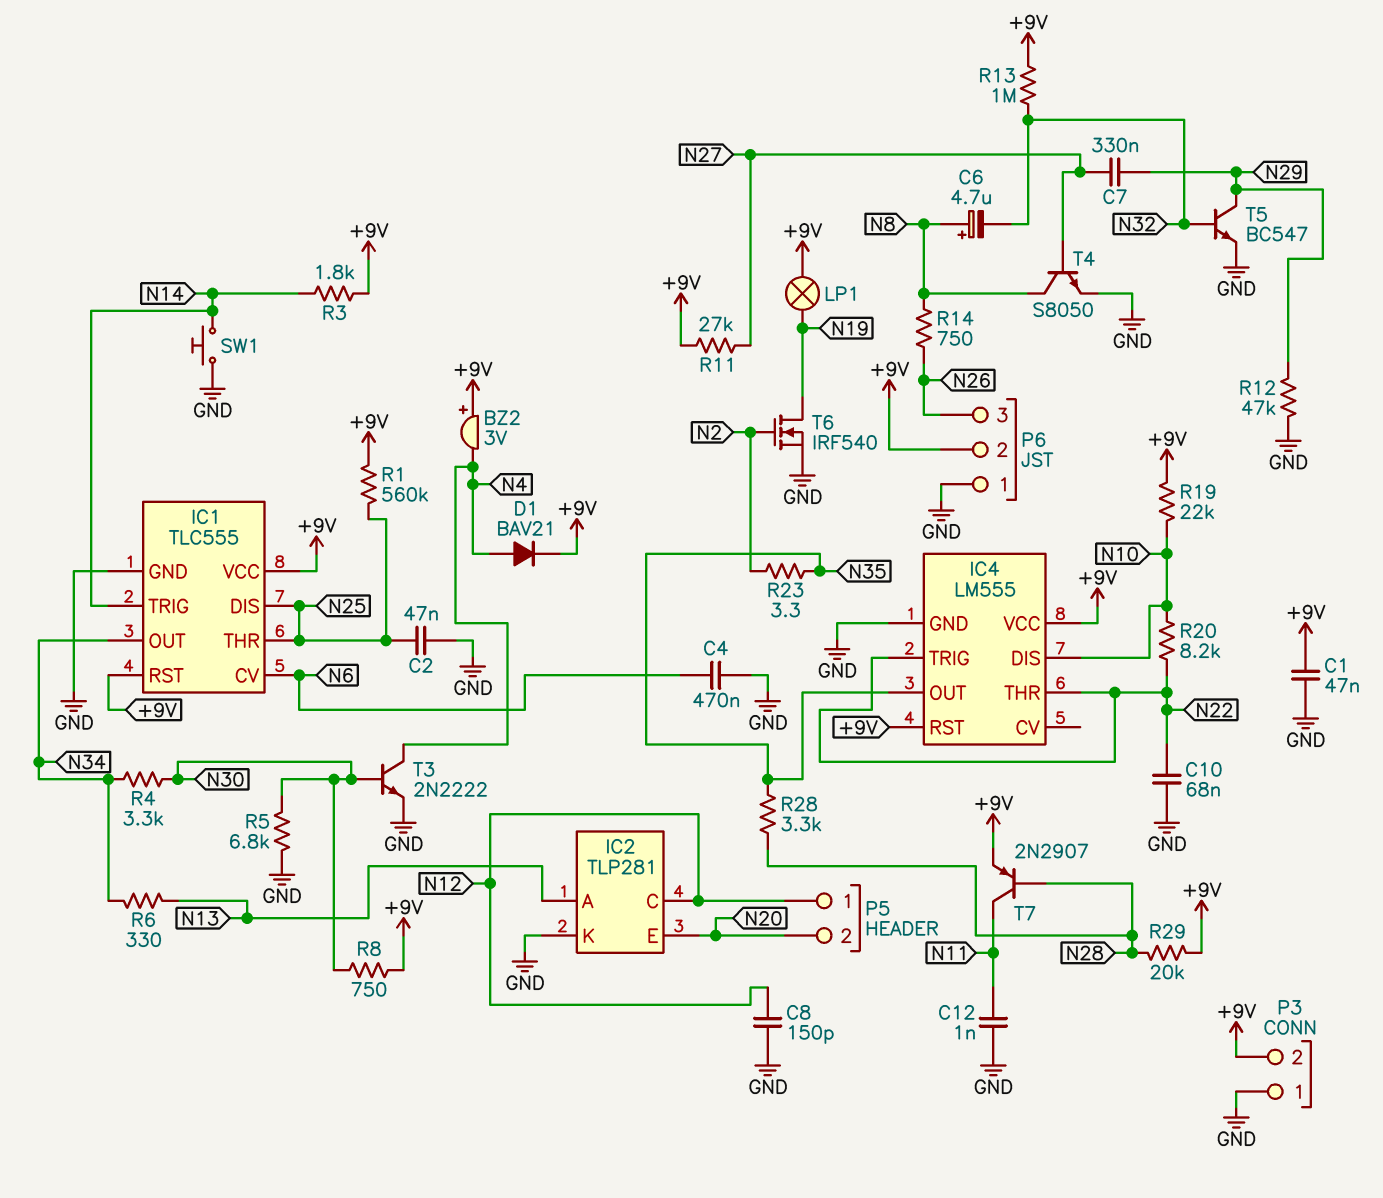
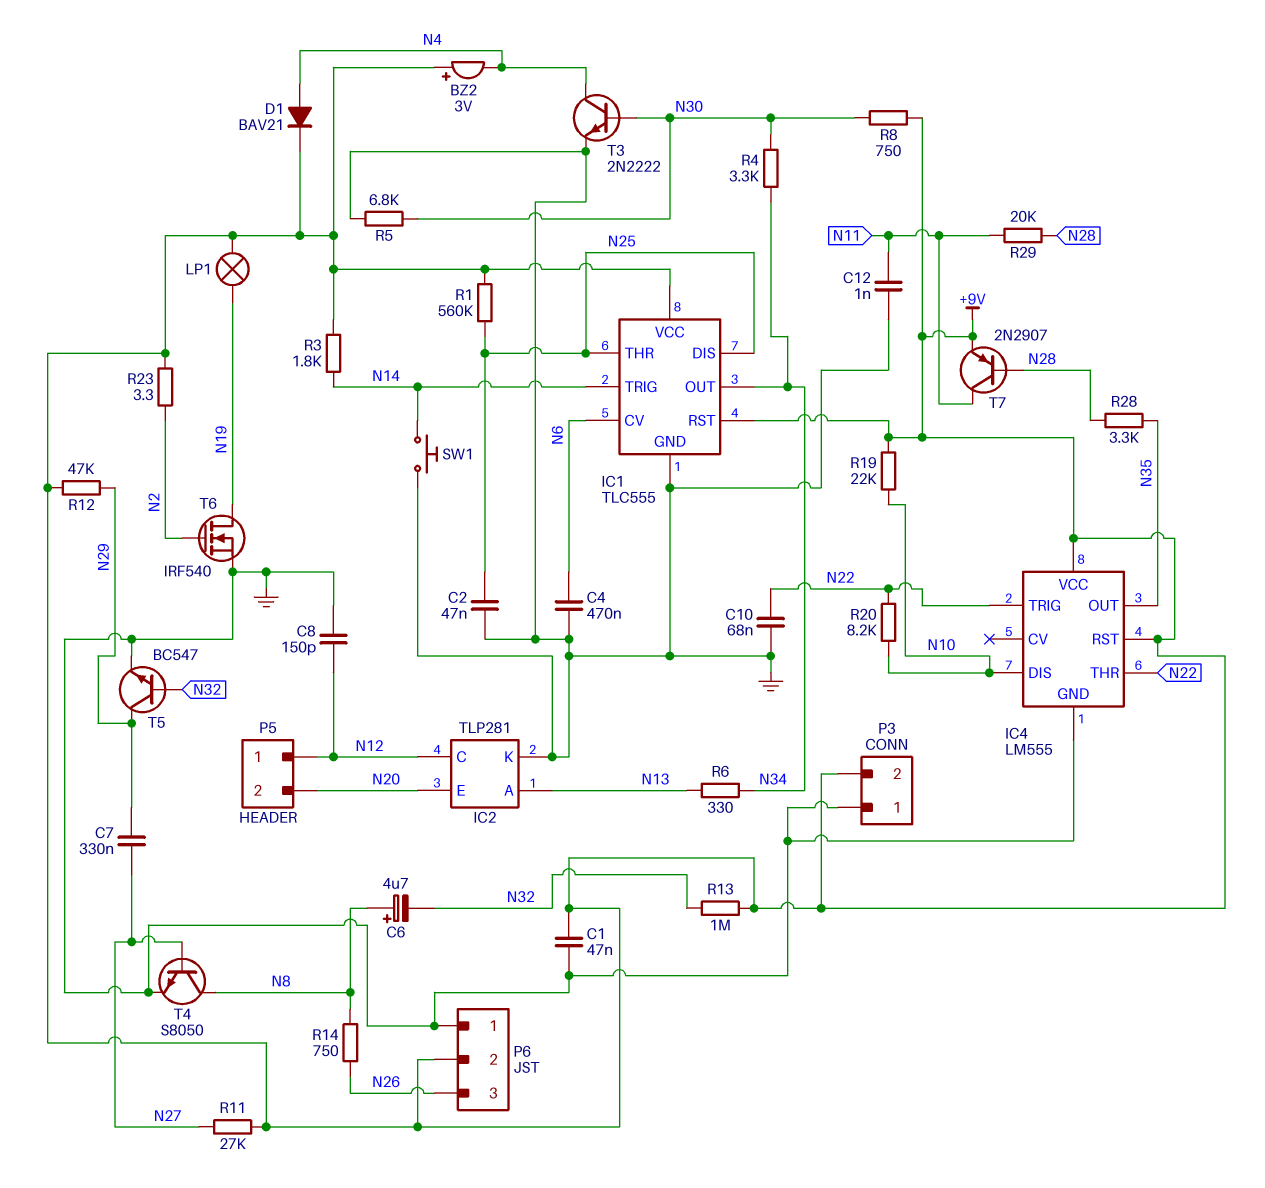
R12: 47k (GND, N29) -> 47k (+9V, N29)
R23: 3.3 (N2, N35) -> 3.3 (+9V, N2)
R29: 20k (+9V, N28) -> 20k (N11, N28)

